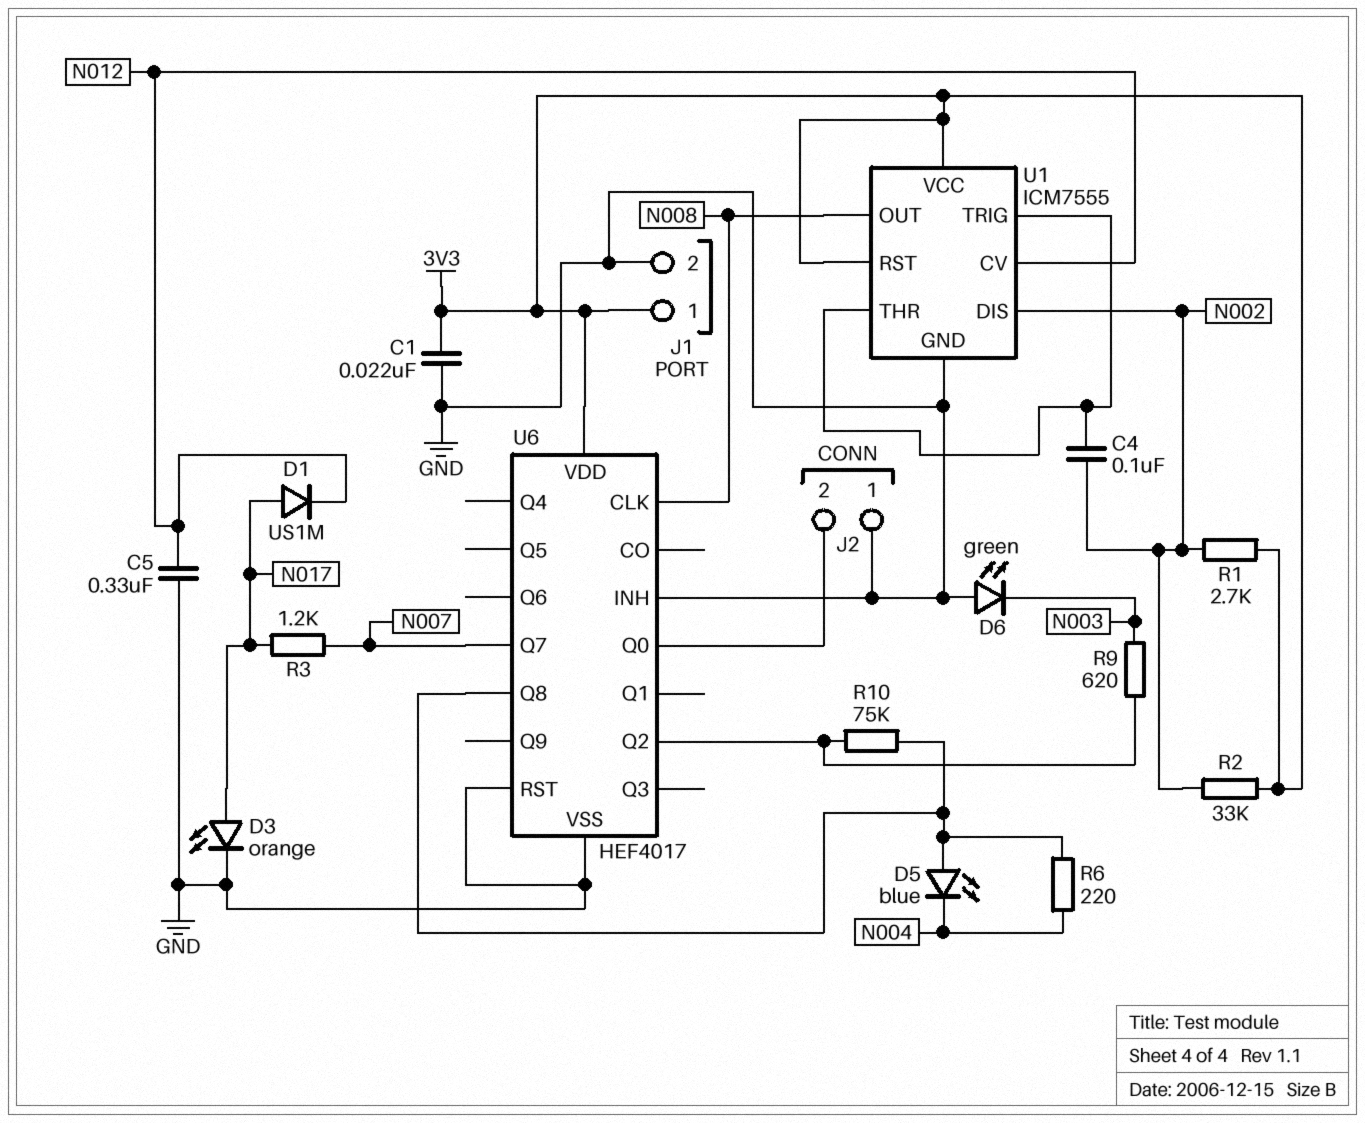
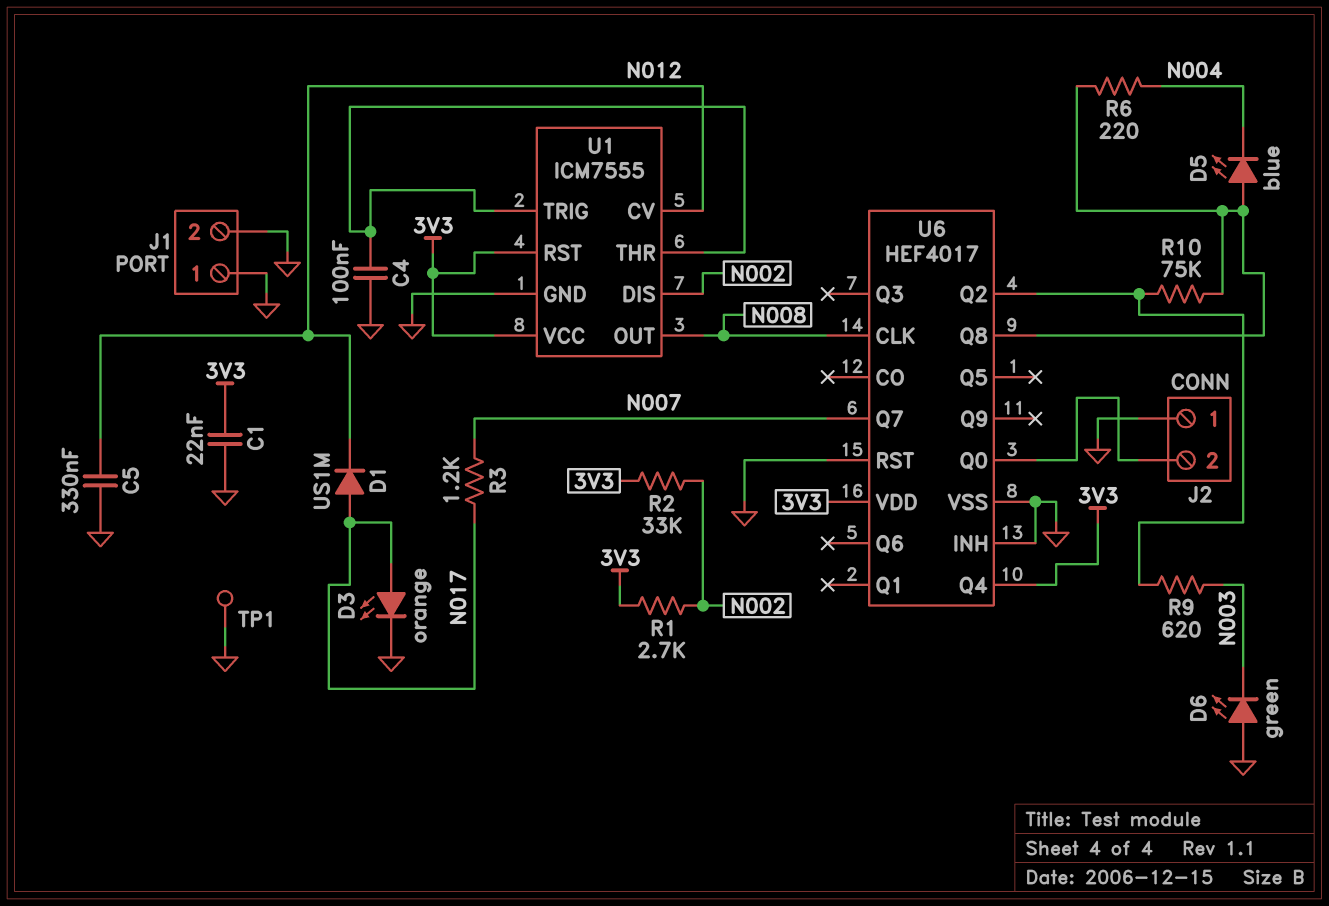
C4: 100nF (N002, U1/THR) -> 100nF (GND, U1/THR)
J1 pin 1: 3V3 -> GND
TP1: none -> test point (GND)
U6 pin Q4: none -> 3V3

